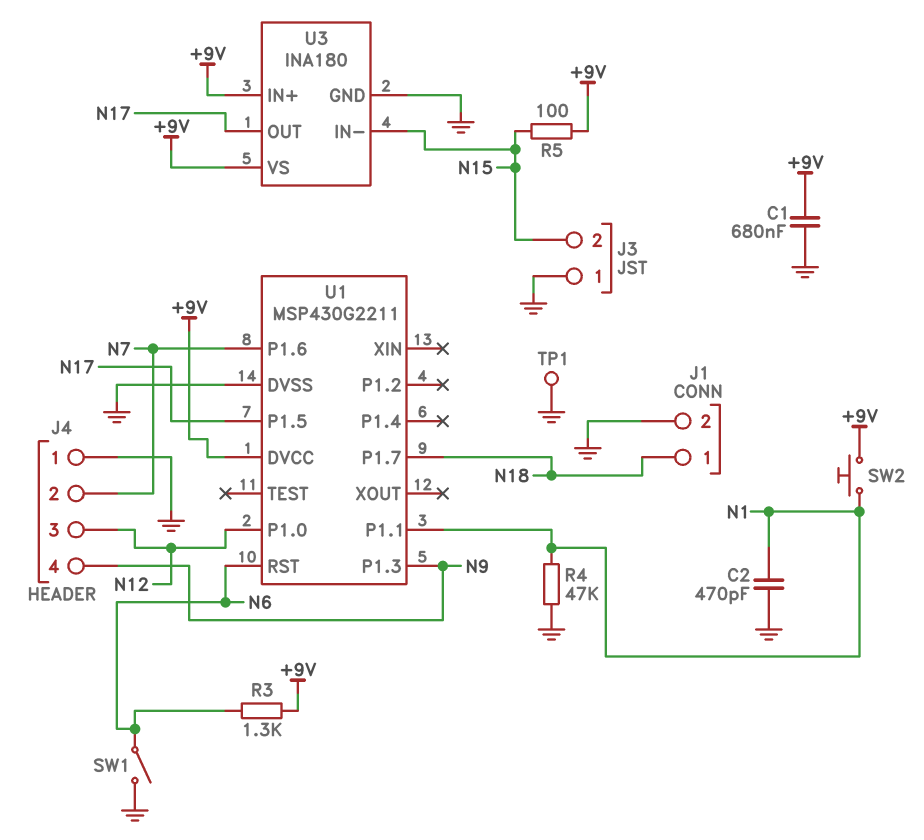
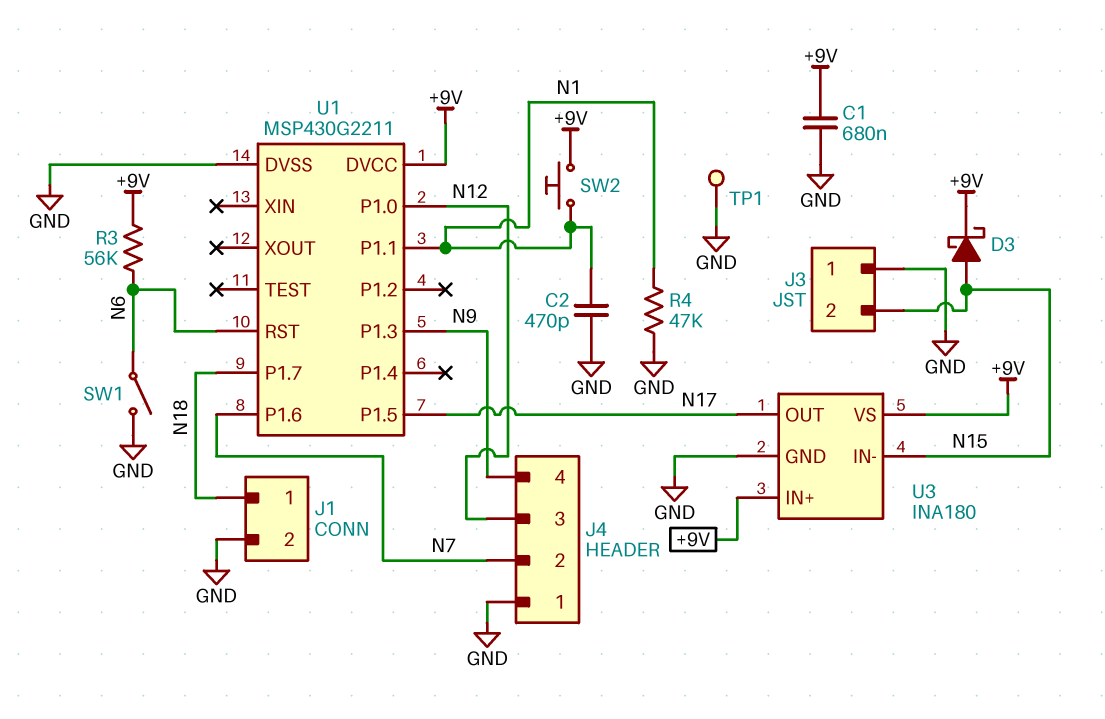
D3: none -> schottky (A N15, K +9V)
R3: 1.3k (+9V, N6) -> 56k (+9V, N6)
R5: 100 (+9V, N15) -> none

